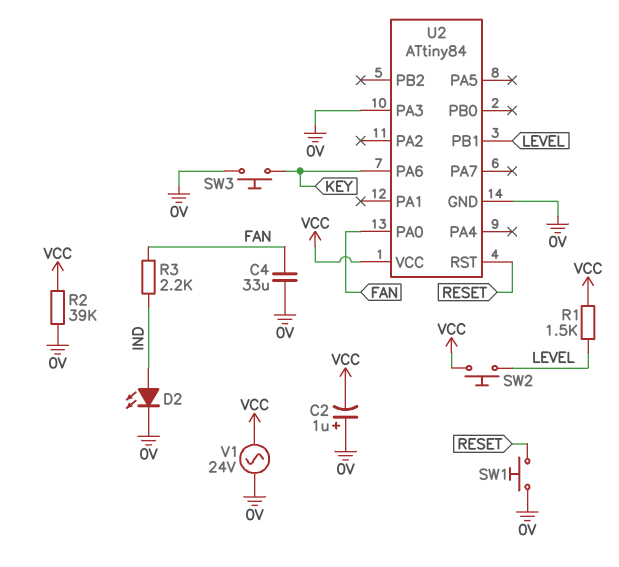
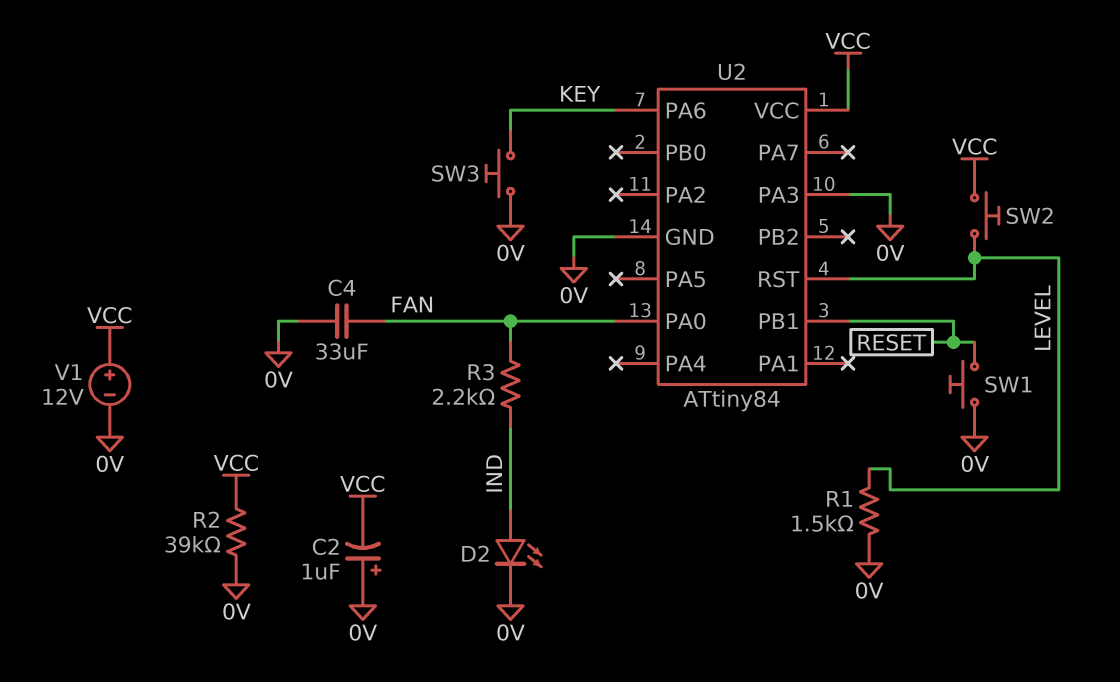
R1: 1.5k (LEVEL, VCC) -> 1.5k (0V, LEVEL)
U2 pin PB1: LEVEL -> RESET
U2 pin RST: RESET -> LEVEL
V1: AC 24V (0V, VCC) -> 12V (plus VCC, minus 0V)

